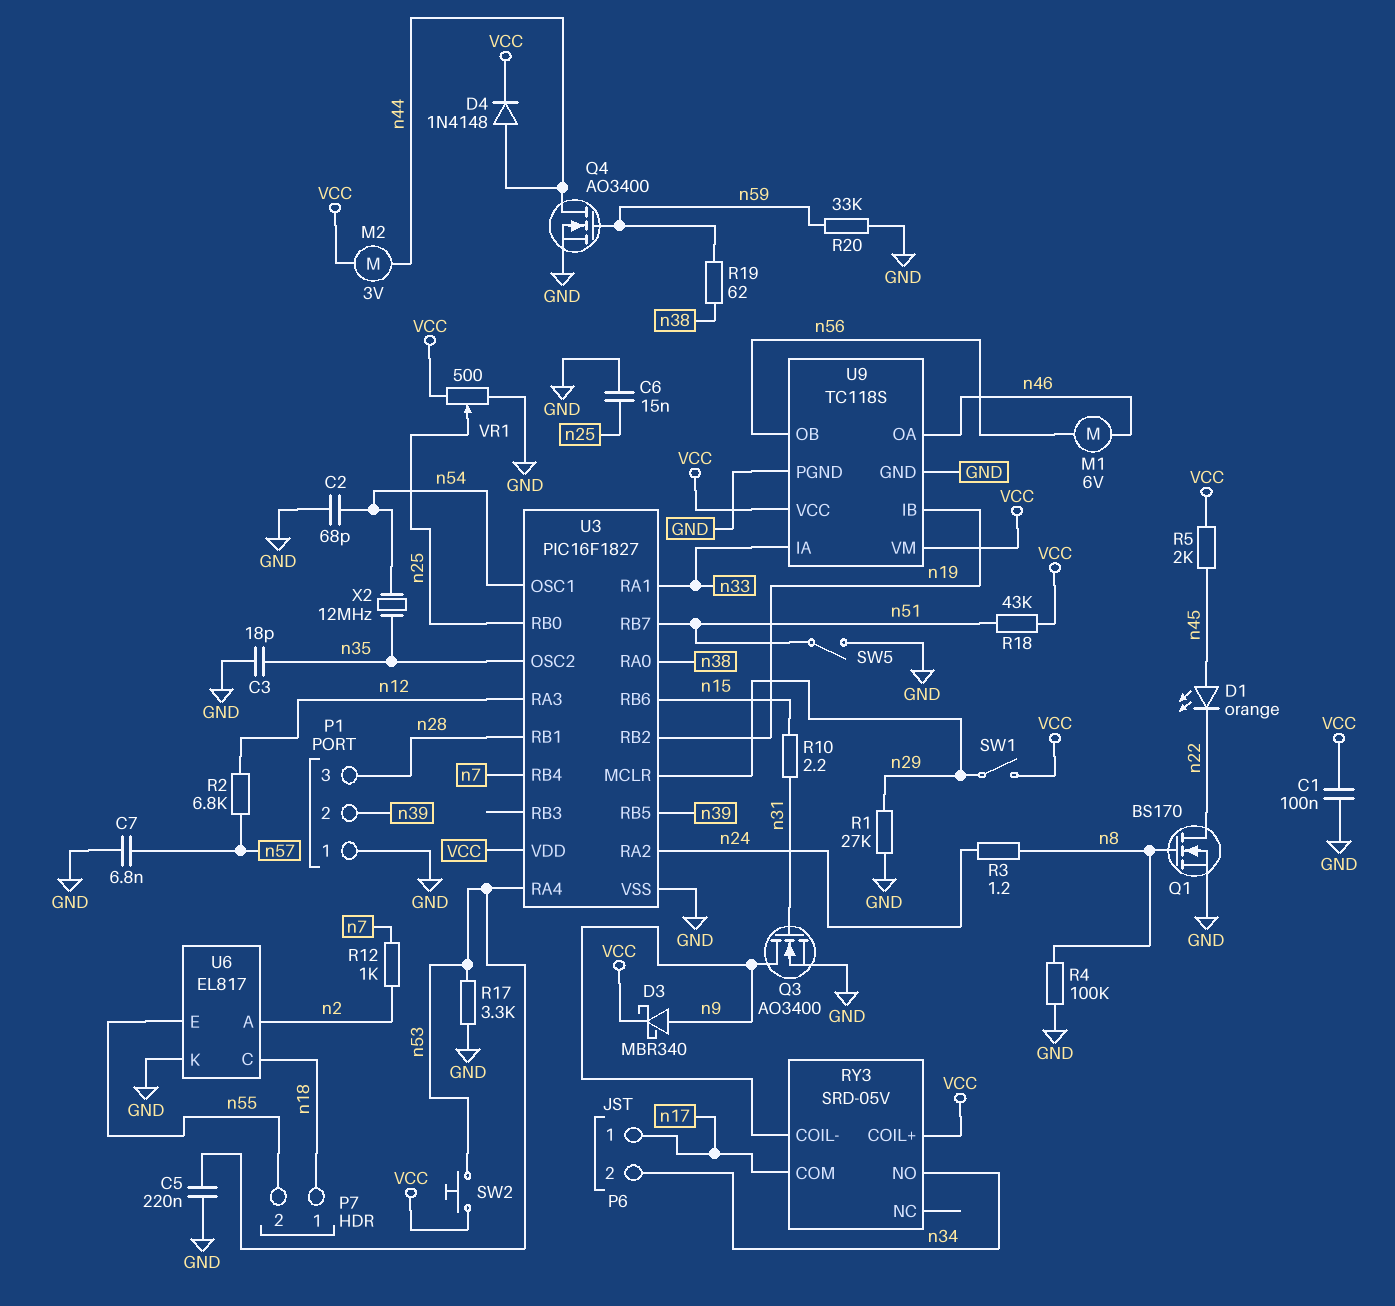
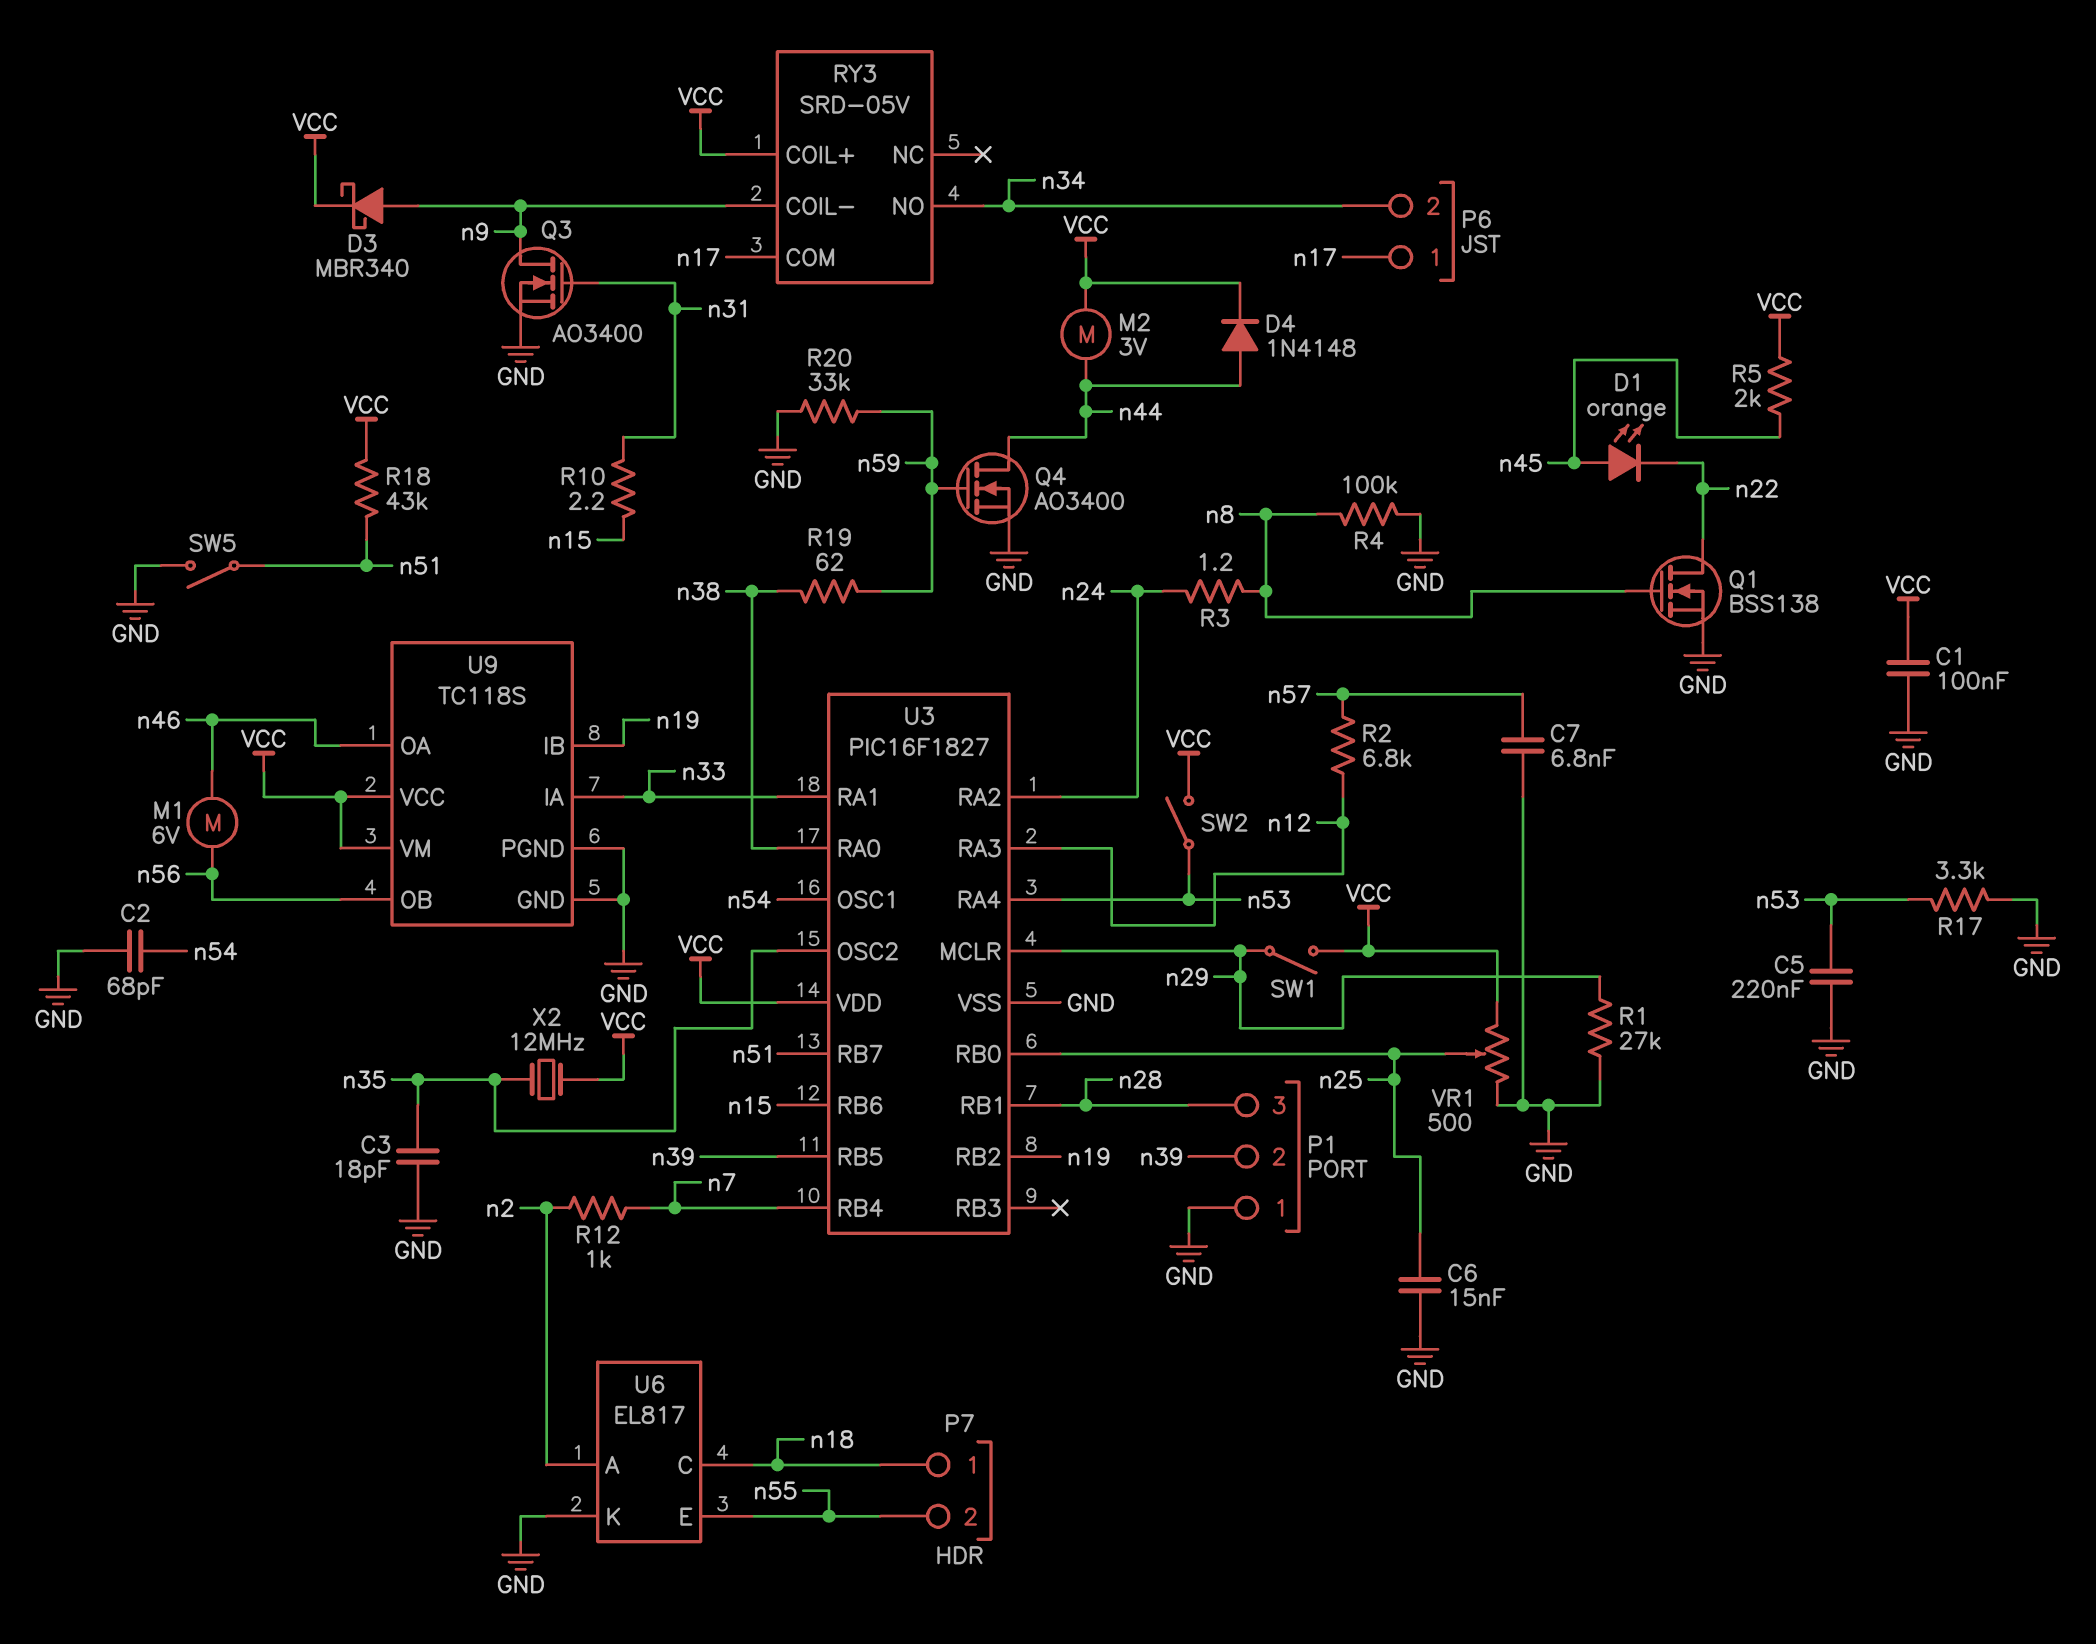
Q1: NMOS BS170 (G n8, D n22, S GND) -> NMOS BSS138 (G n8, D n22, S GND)
SW2: button (VCC, n53) -> switch (VCC, n53)
X2: 12MHz (n35, n54) -> 12MHz (VCC, n35)

